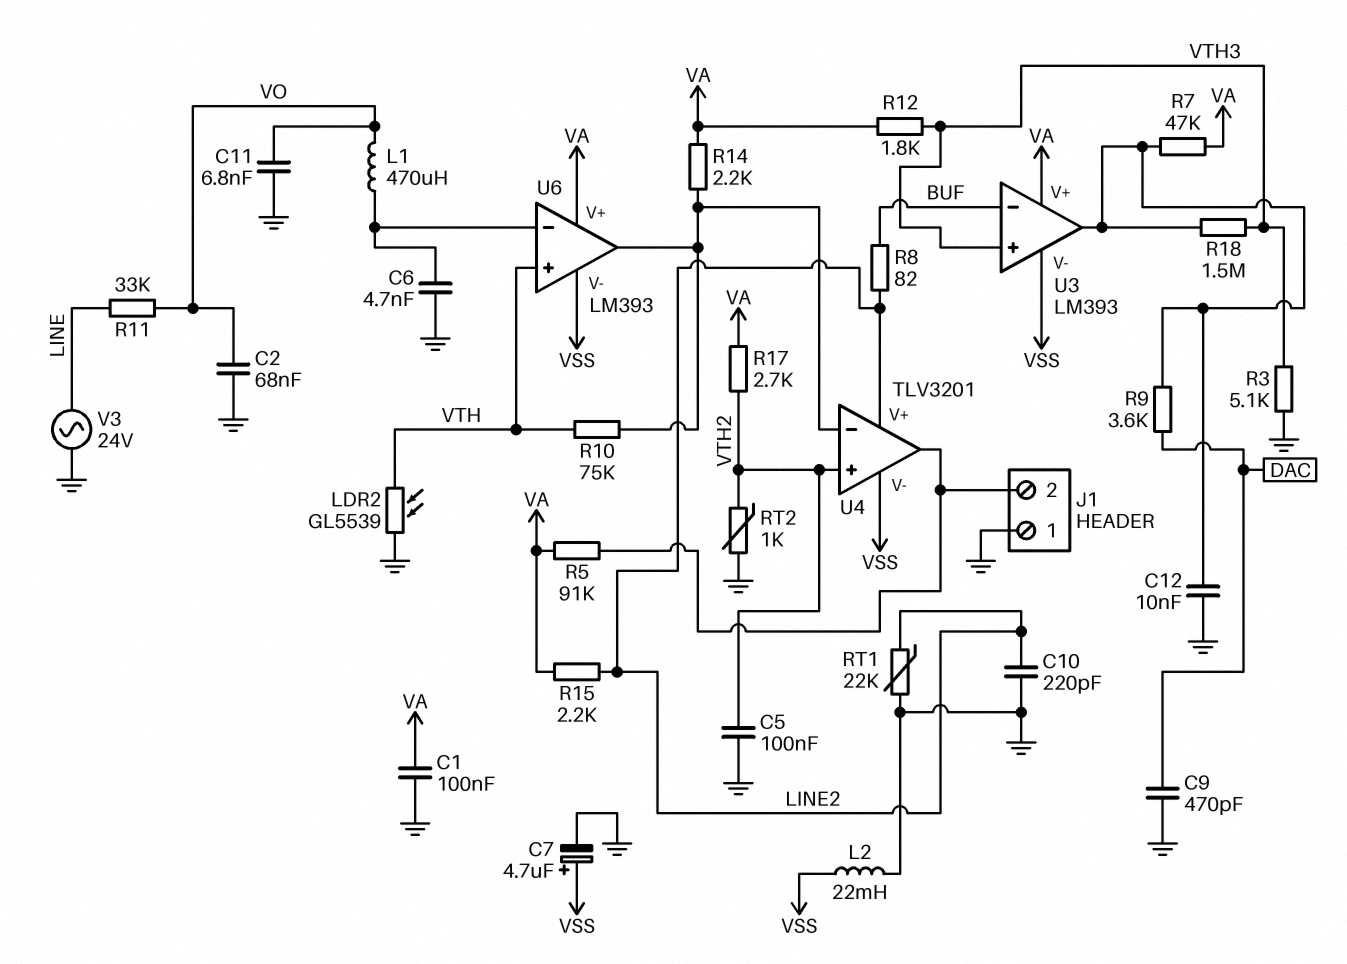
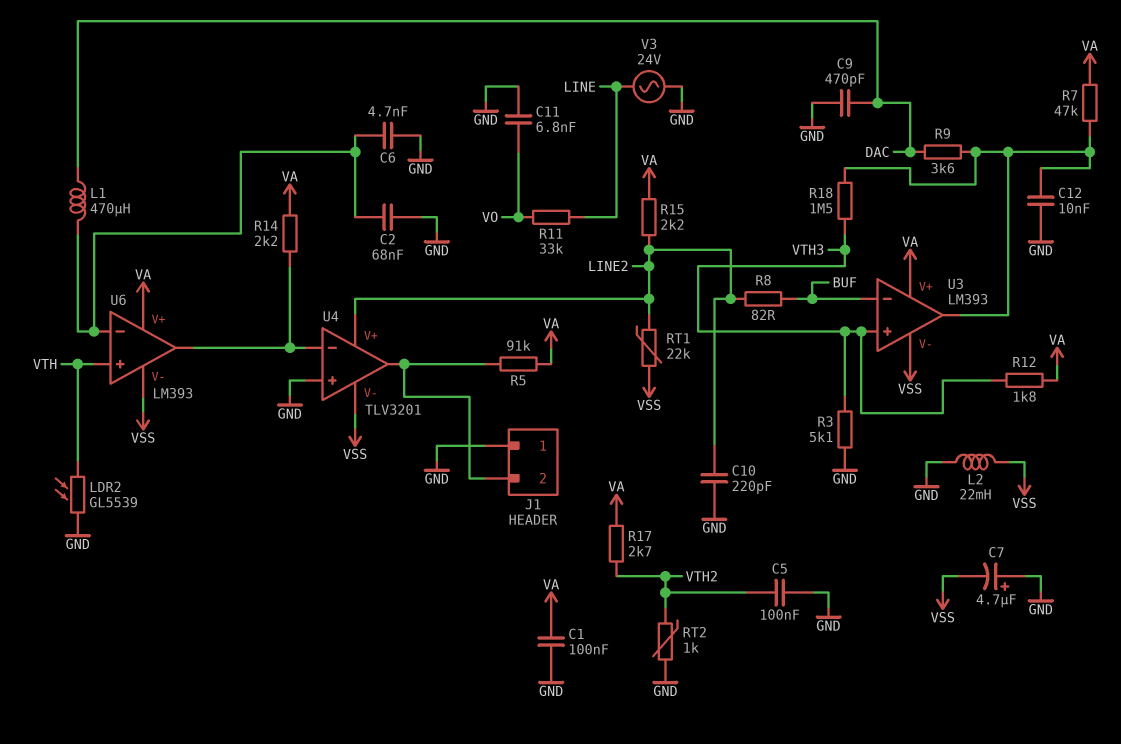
C2: 68nF (GND, VO) -> 68nF (GND, U6/in-)
C7: 4.7uF (plus VSS, minus GND) -> 4.7uF (plus GND, minus VSS)
L1: 470uH (U6/in-, VO) -> 470uH (DAC, U6/in-)
R10: 75k (U4/in-, VTH) -> none
RT1: 22k (GND, LINE2) -> 22k (LINE2, VSS)
U4 pin in+: VTH2 -> GND

